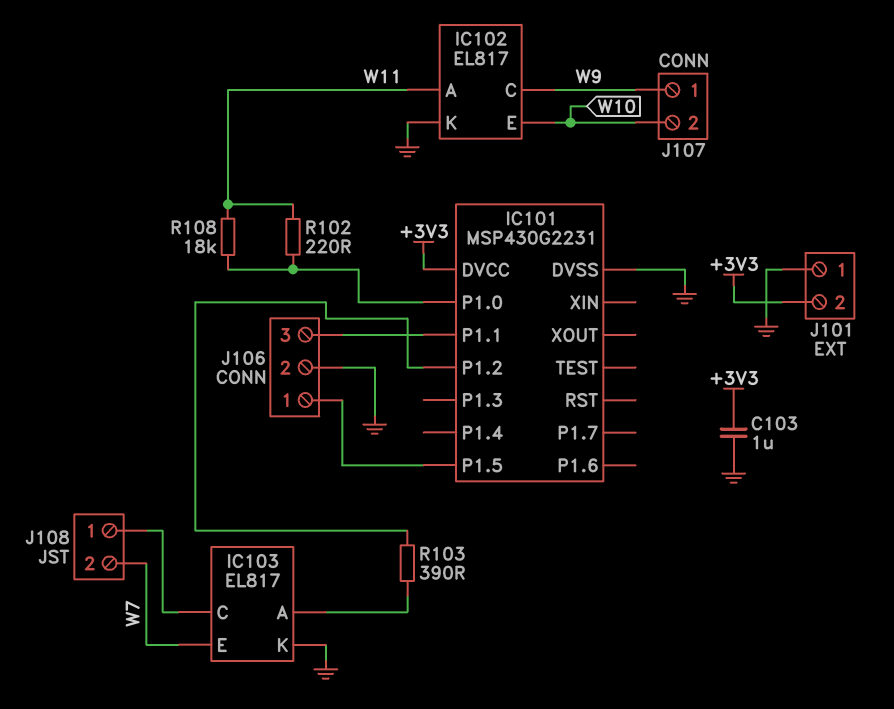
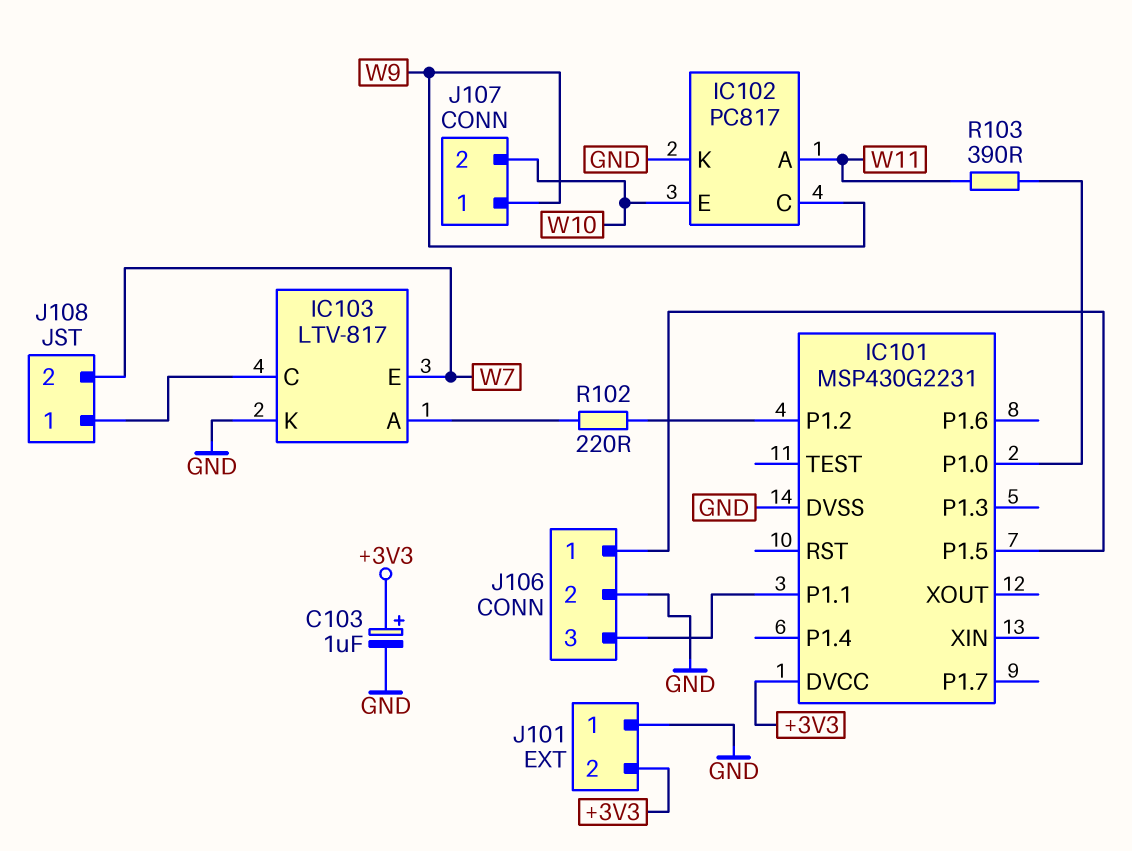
C103: 1uF (+3V3, GND) -> 1uF (plus +3V3, minus GND)
IC102: EL817 -> PC817
IC103: EL817 -> LTV-817
R102: 220 (IC101/P1.0, W11) -> 220 (IC101/P1.2, IC103/A)
R103: 390 (IC101/P1.2, IC103/A) -> 390 (IC101/P1.0, W11)
R108: 18k (IC101/P1.0, W11) -> none

